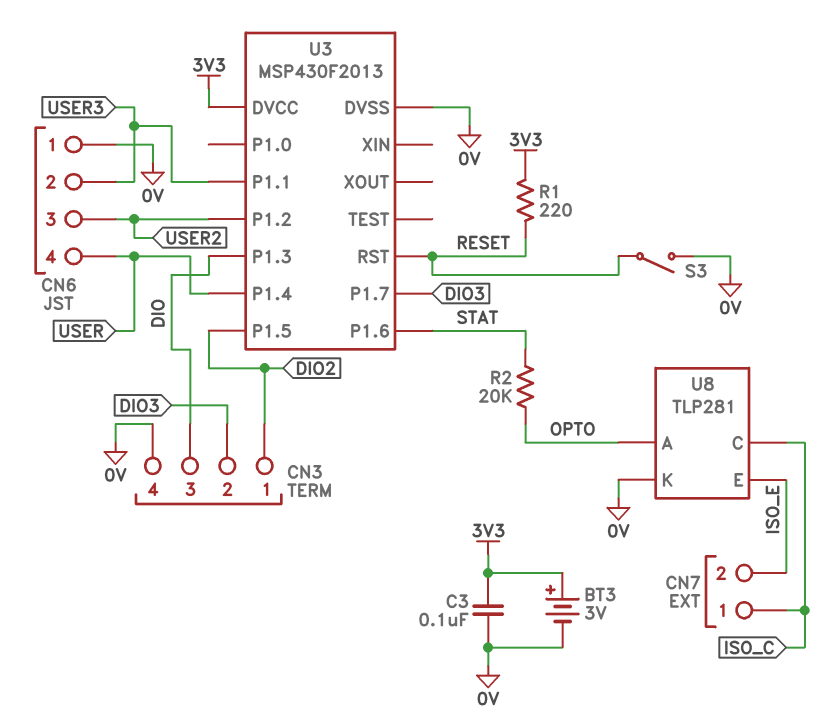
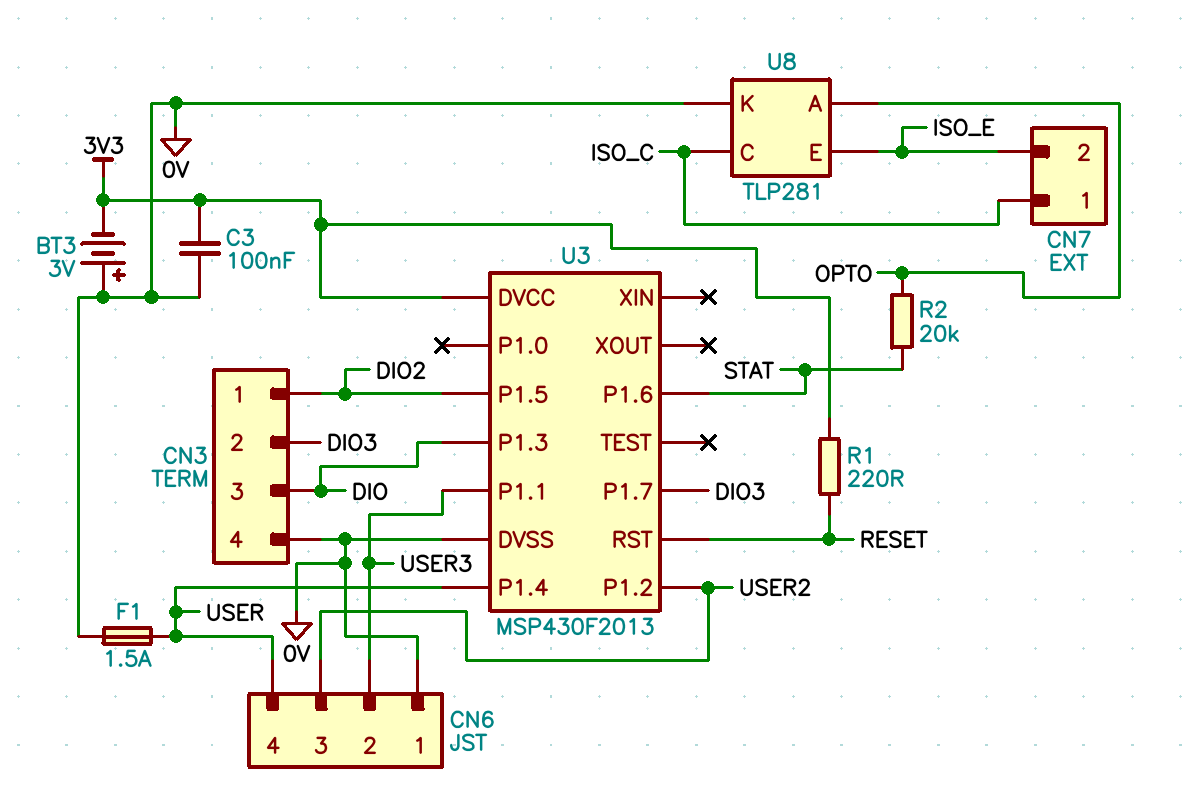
BT3: 3V (plus 3V3, minus 0V) -> 3V (plus 0V, minus 3V3)
F1: none -> 1.5A (0V, USER)
S3: switch (0V, RESET) -> none

